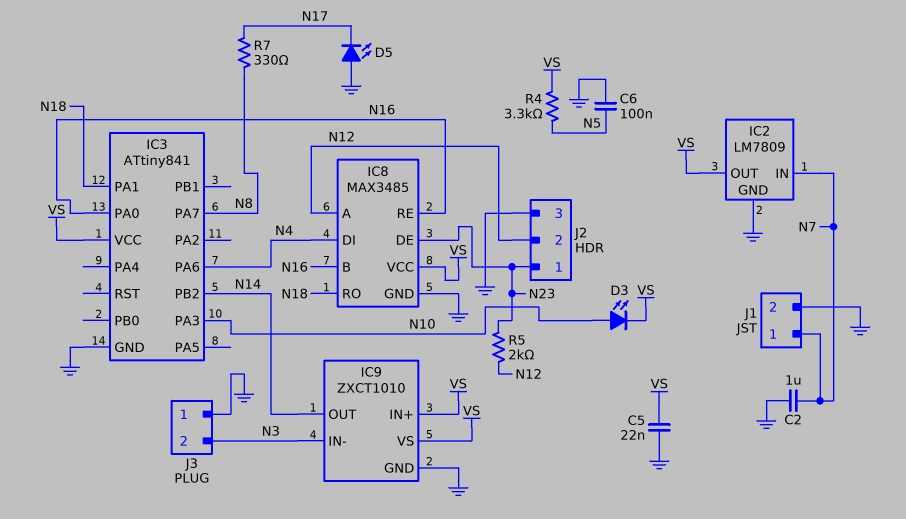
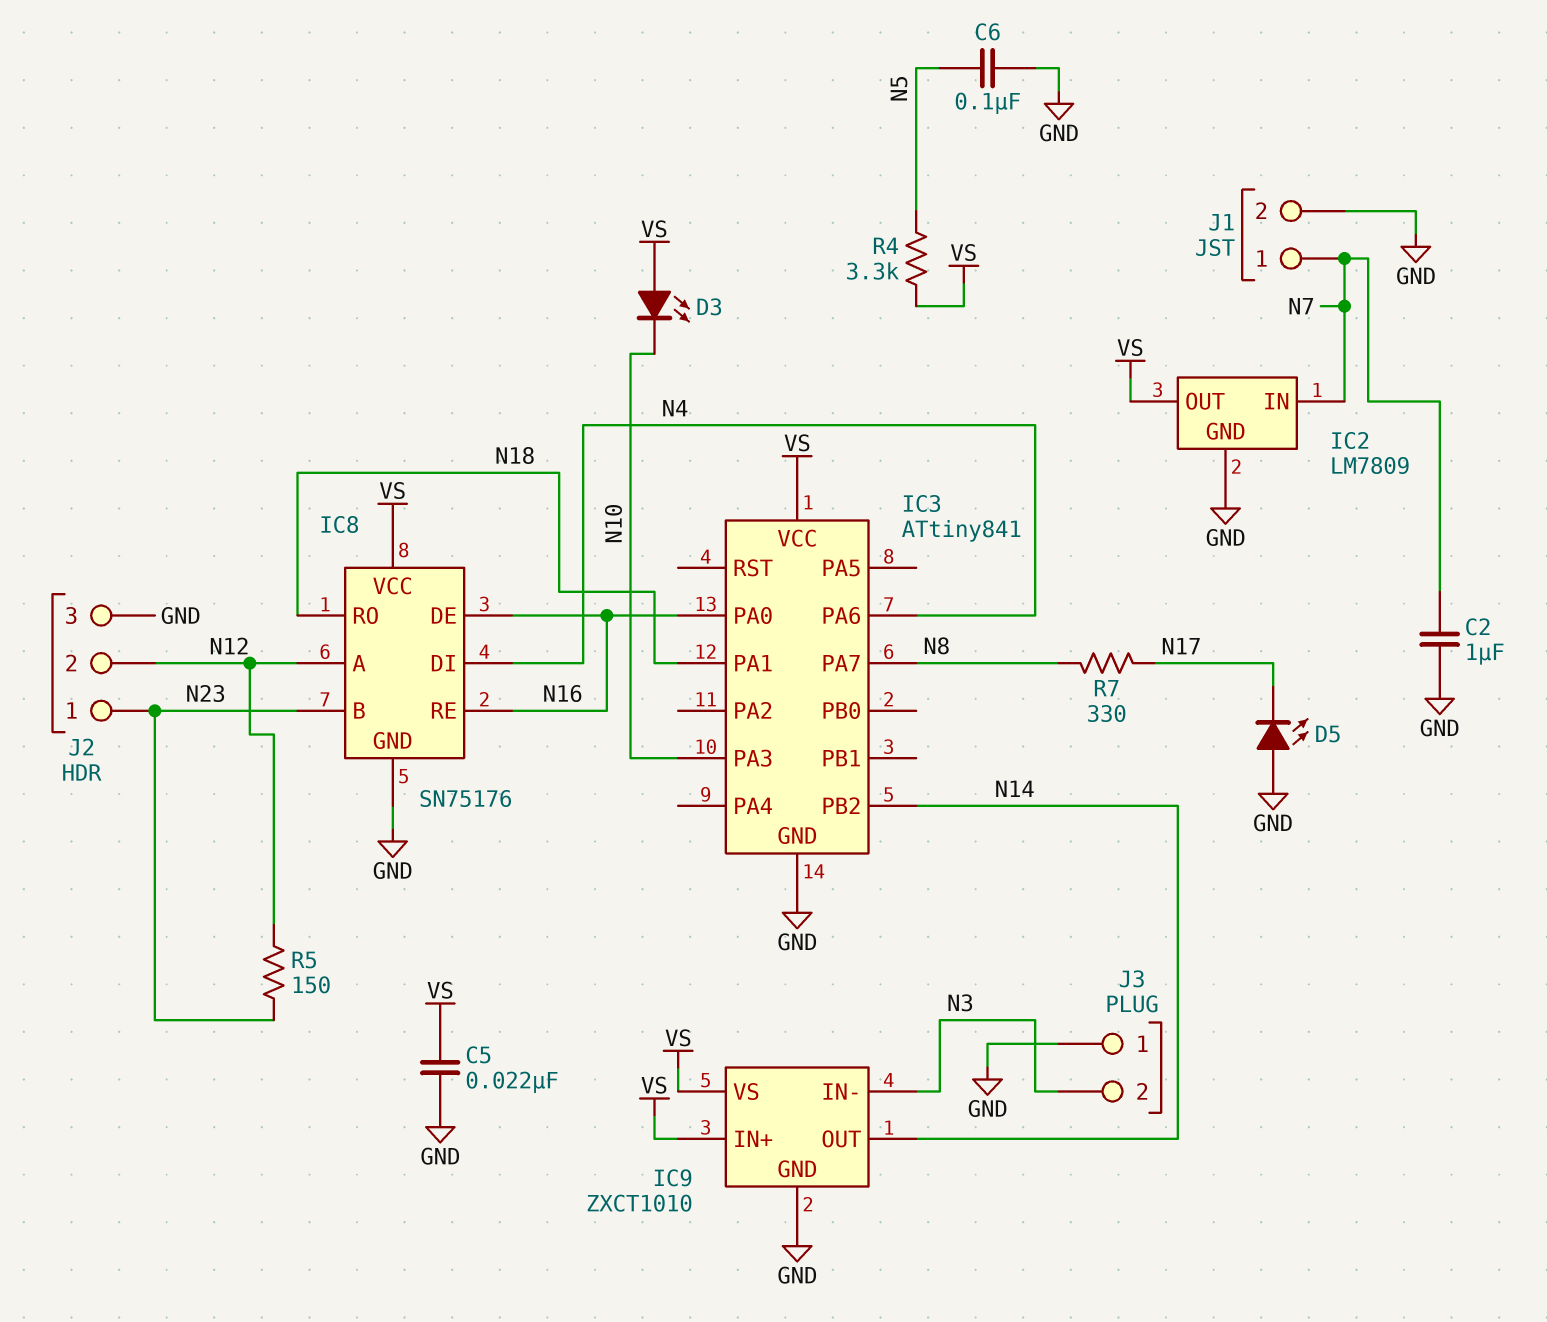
D3: LED (A N10, K VS) -> LED (A VS, K N10)
IC8: MAX3485 -> SN75176
IC8 pin B: N16 -> N23
IC8 pin DE: N23 -> N16
R5: 2k (N12, N23) -> 150 (N12, N23)

